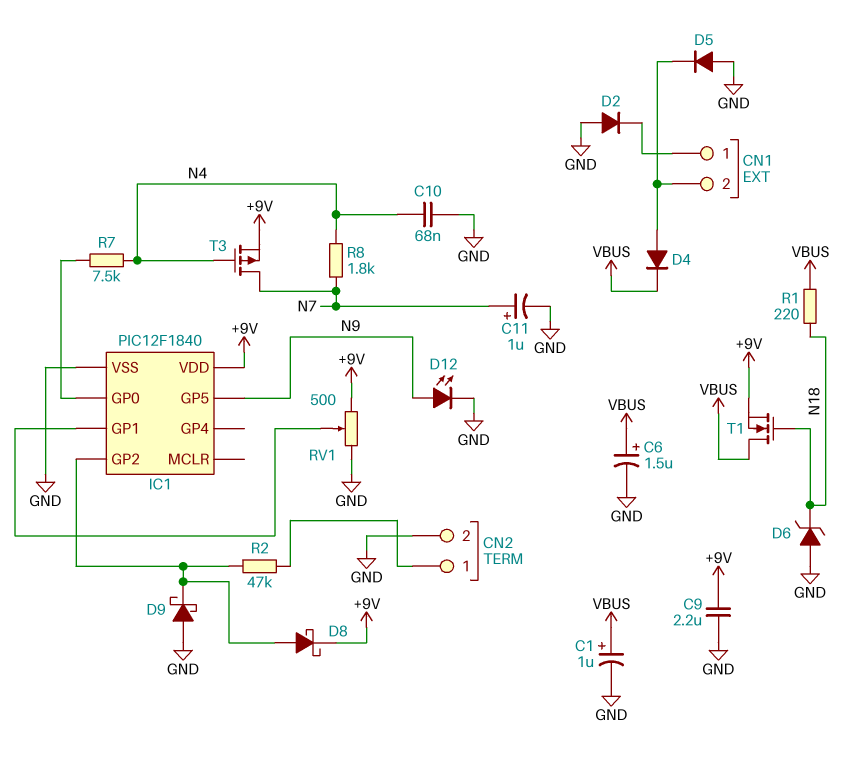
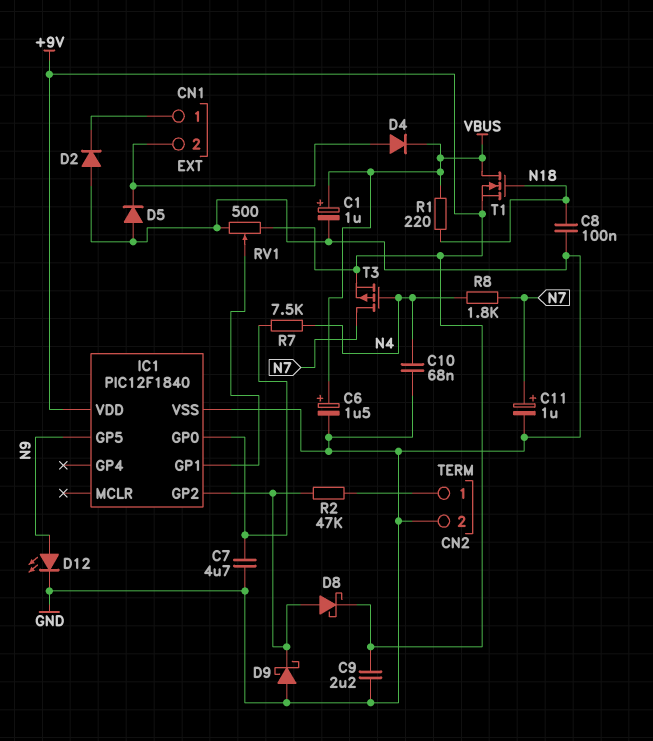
C7: none -> 4.7uF (GND, IC1/GP0)
C8: none -> 100nF (GND, N18)
D6: zener (A GND, K N18) -> none

